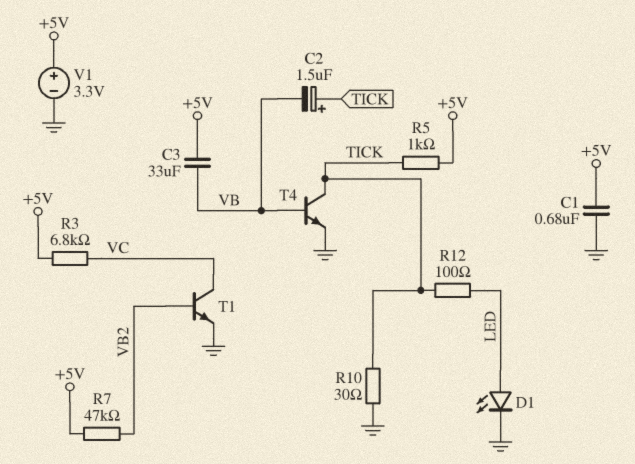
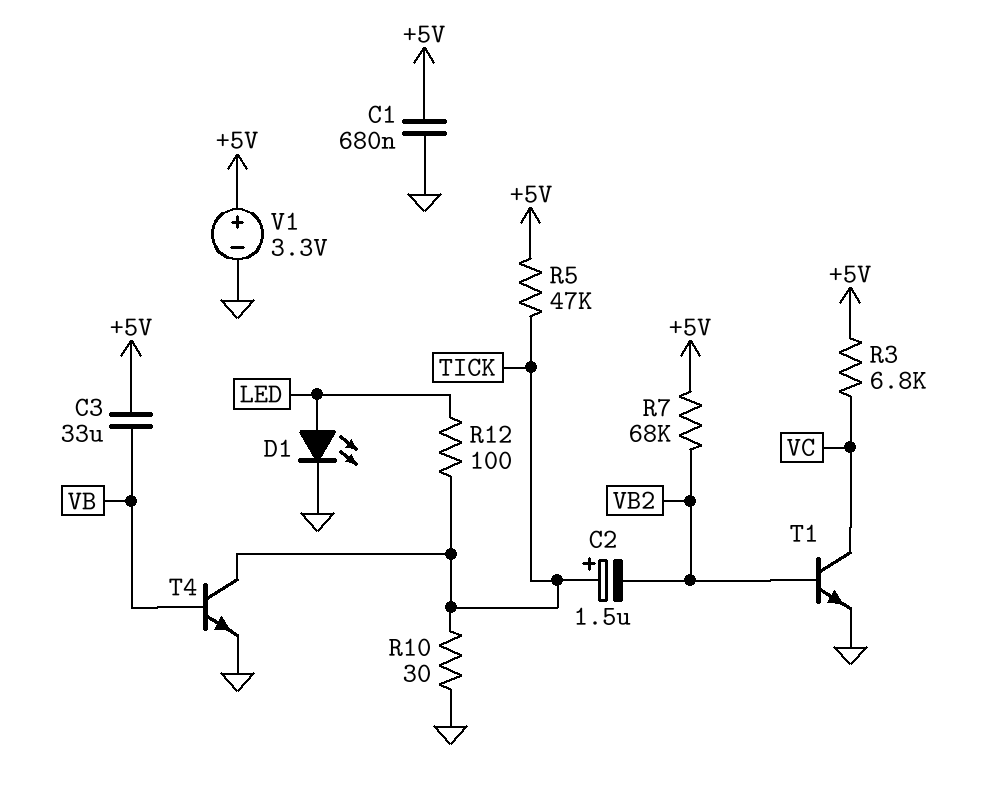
C2: 1.5uF (plus TICK, minus VB) -> 1.5uF (plus TICK, minus VB2)
R5: 1k (+5V, TICK) -> 47k (+5V, TICK)
R7: 47k (+5V, VB2) -> 68k (+5V, VB2)

